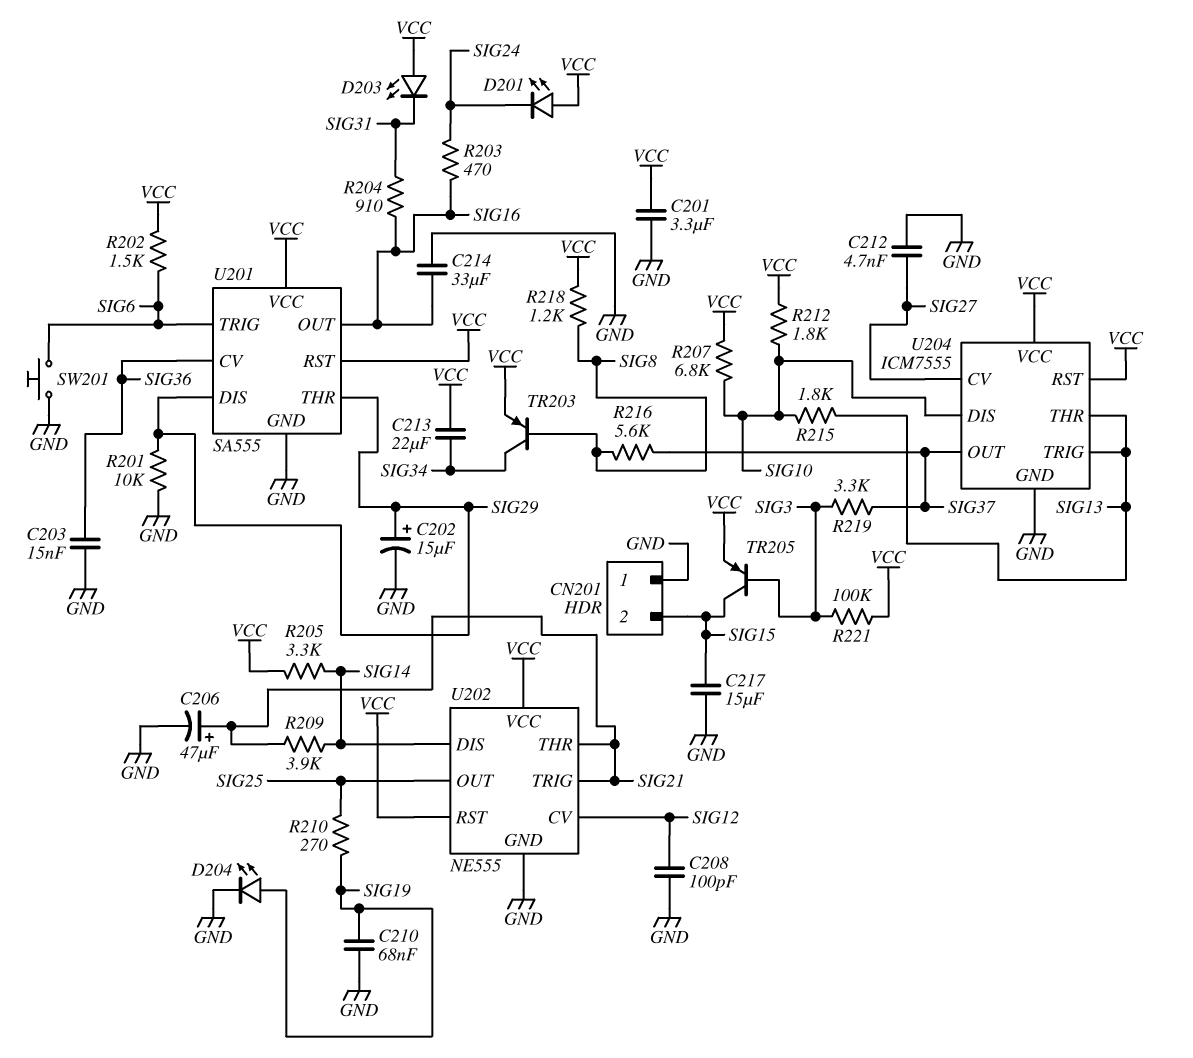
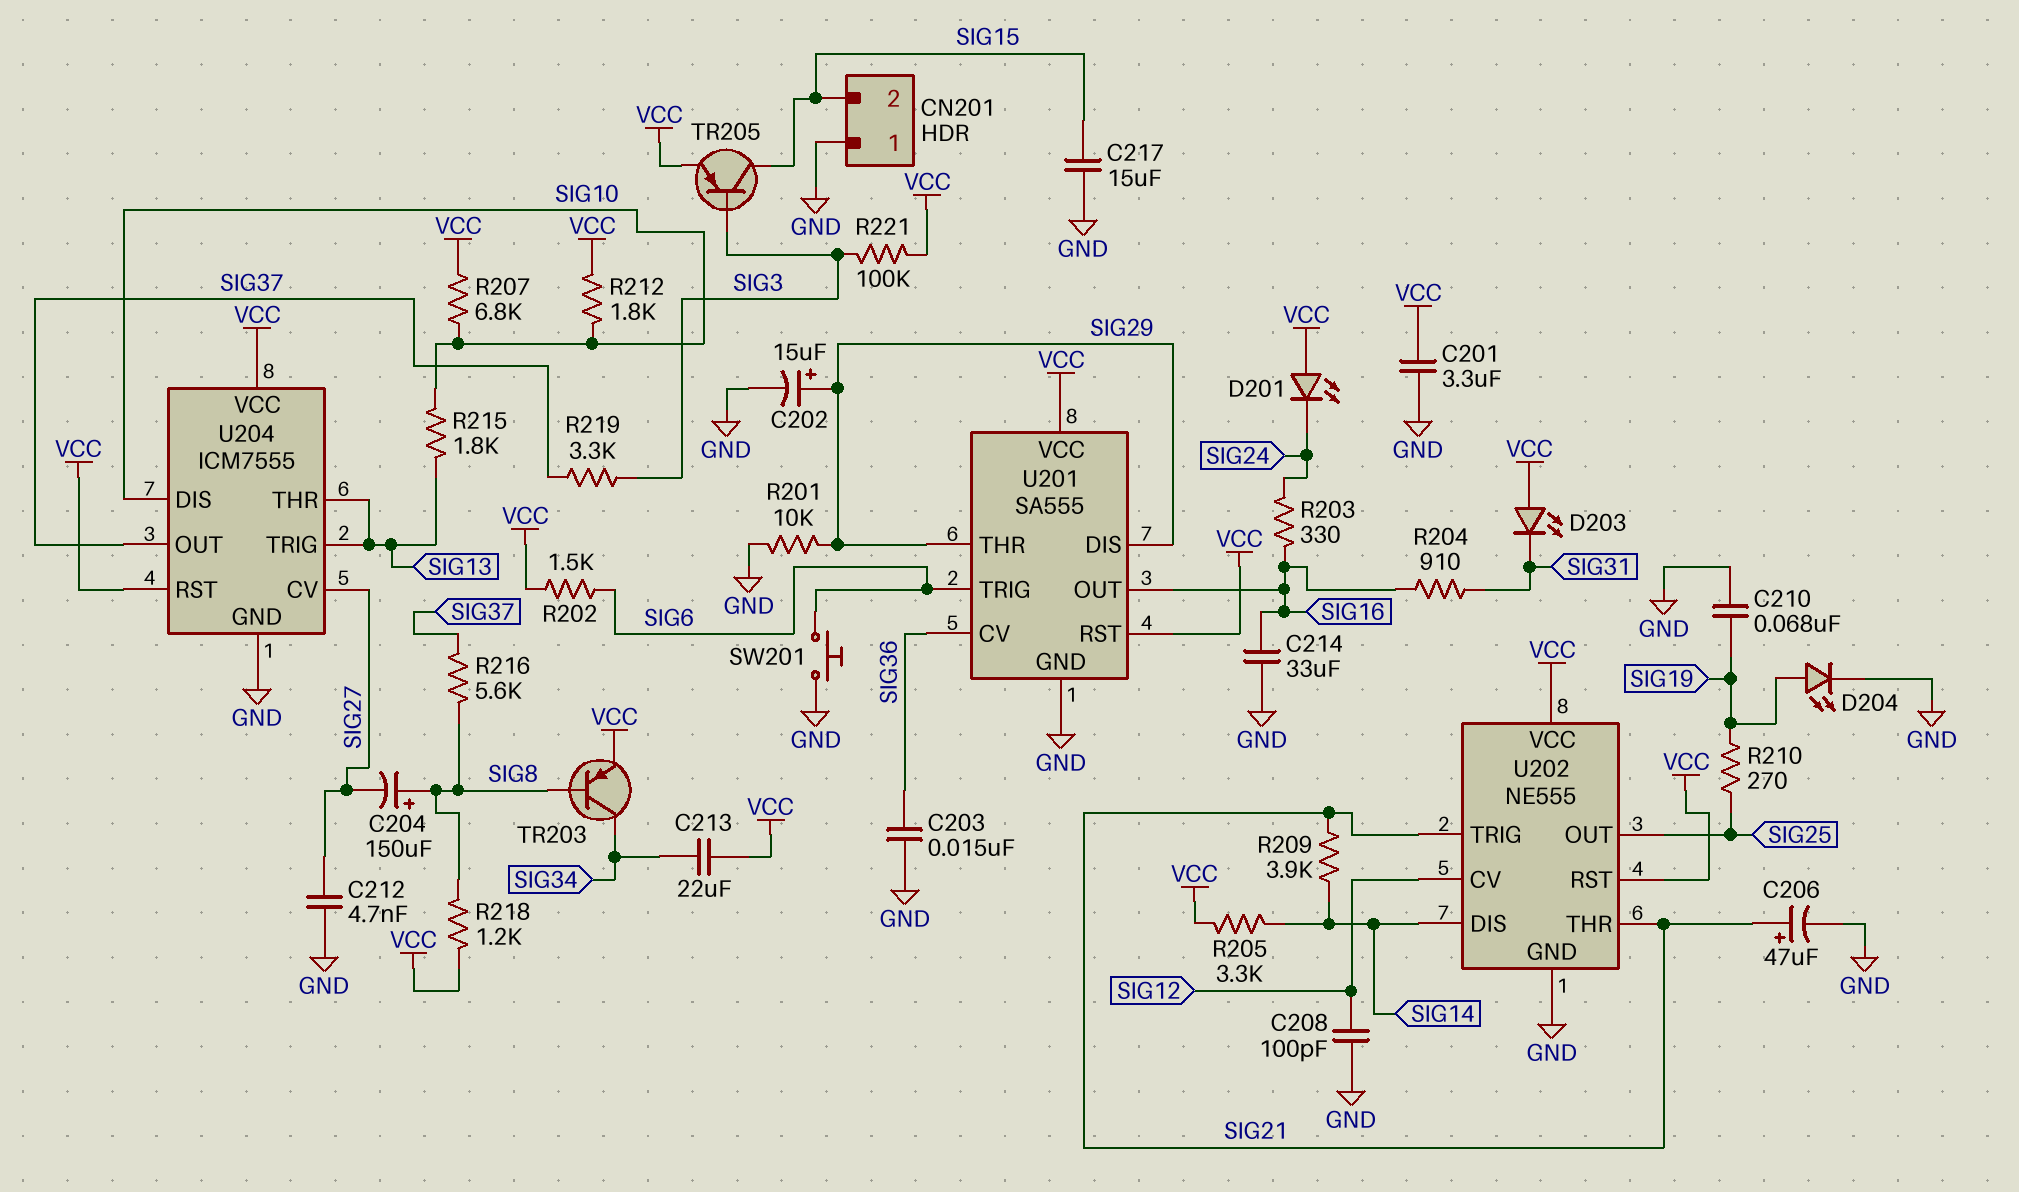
C204: none -> 150uF (plus SIG8, minus SIG27)
R203: 470 (SIG16, SIG24) -> 330 (SIG16, SIG24)

